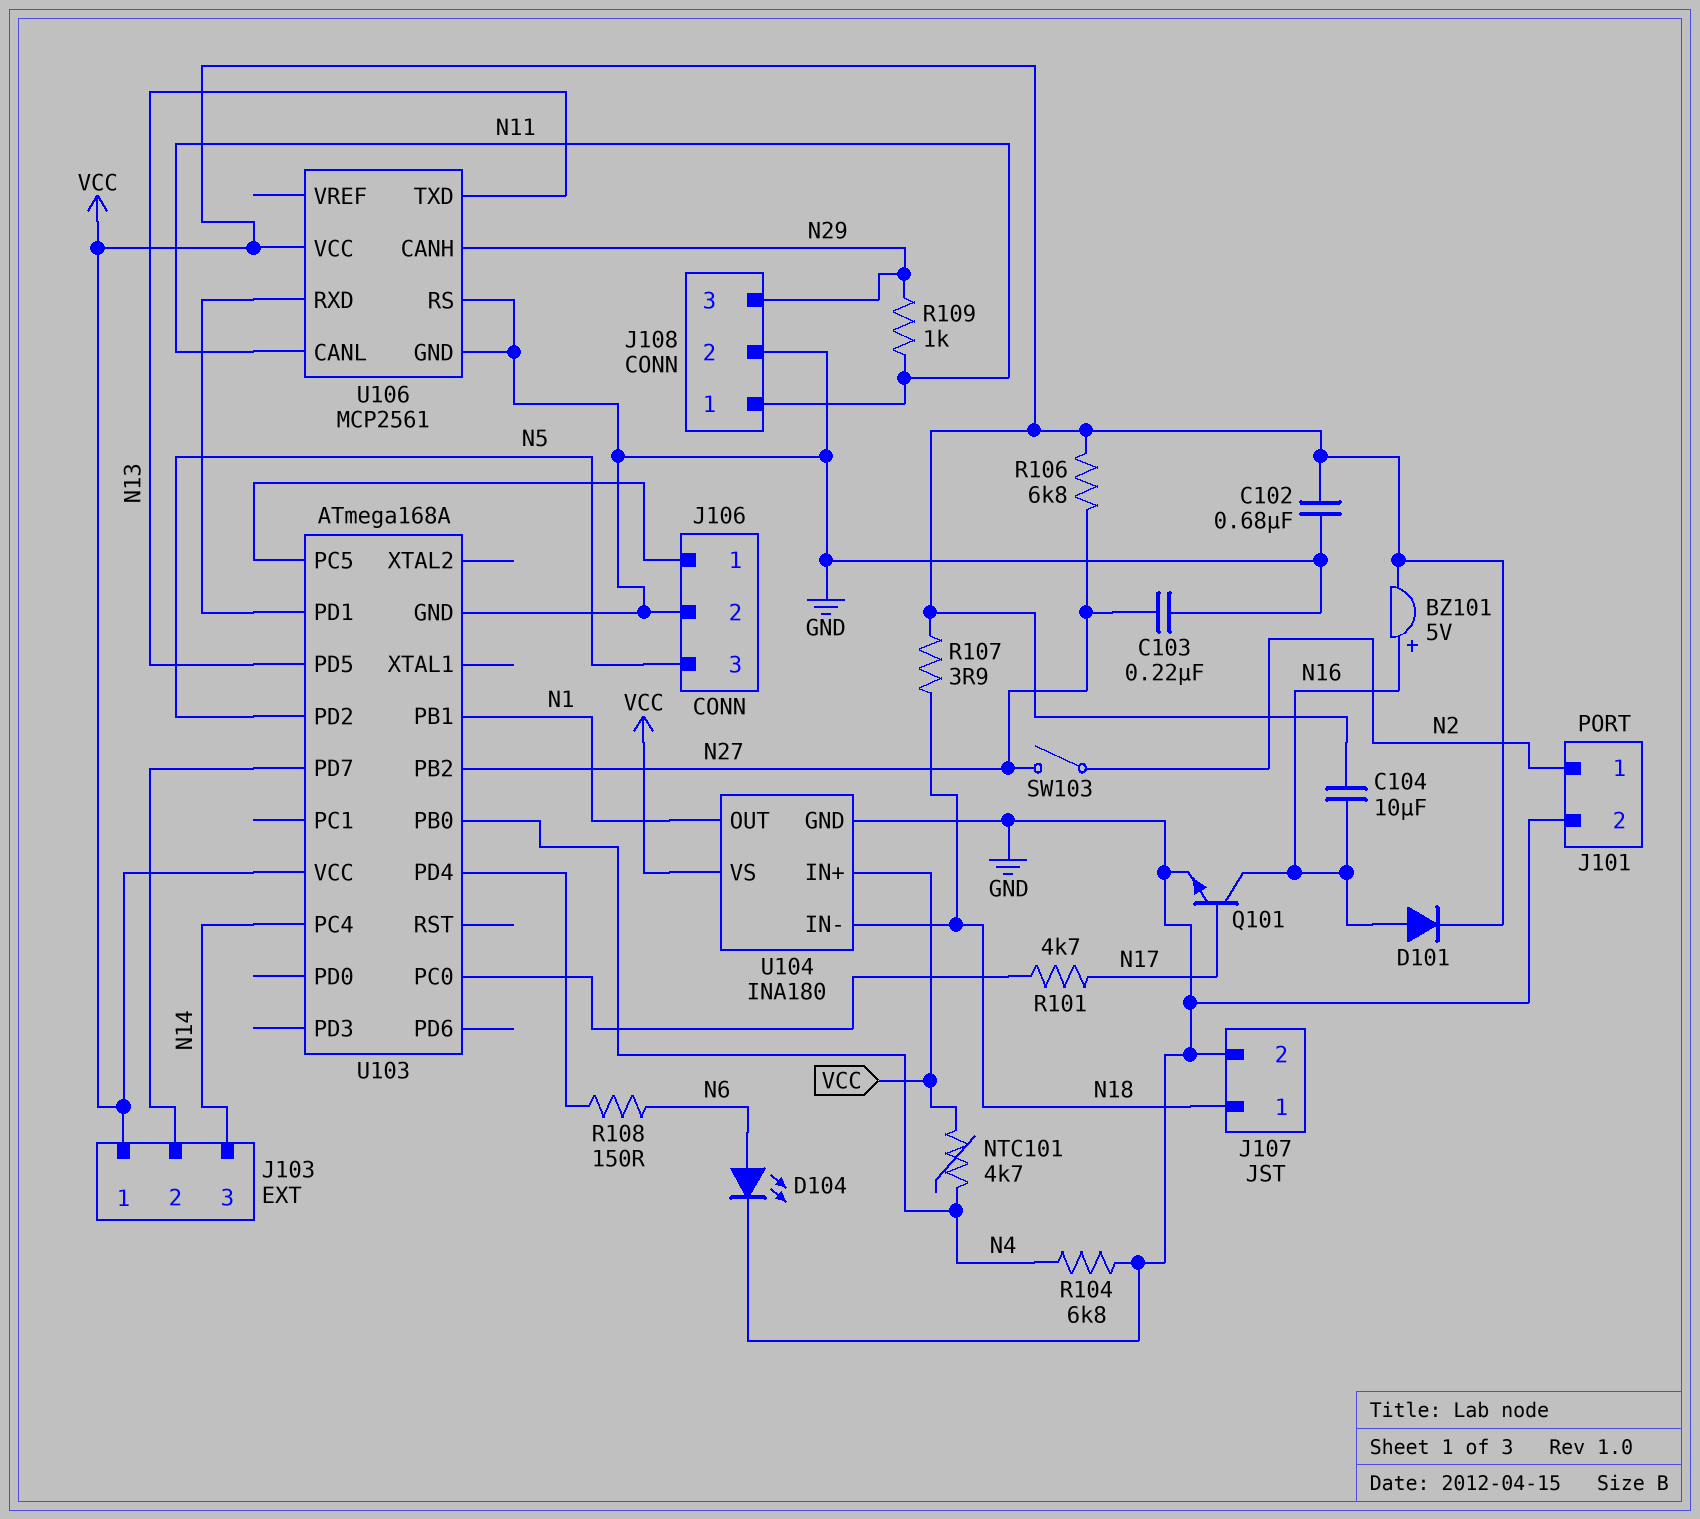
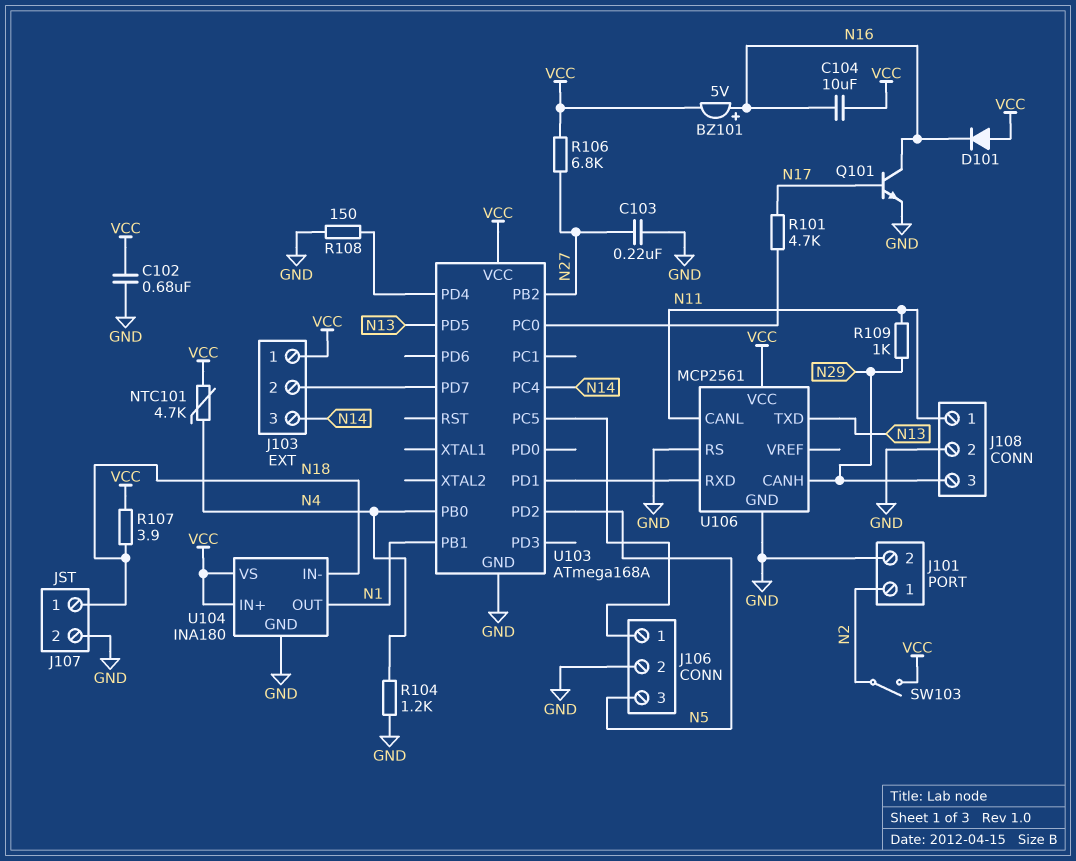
D101: diode (A N16, K VCC) -> diode (A VCC, K N16)
D104: LED (A N6, K GND) -> none
R104: 6.8k (GND, N4) -> 1.2k (GND, N4)
R108: 150 (N6, U103/PD4) -> 150 (GND, U103/PD4)
SW103: switch (N2, N27) -> switch (N2, VCC)

